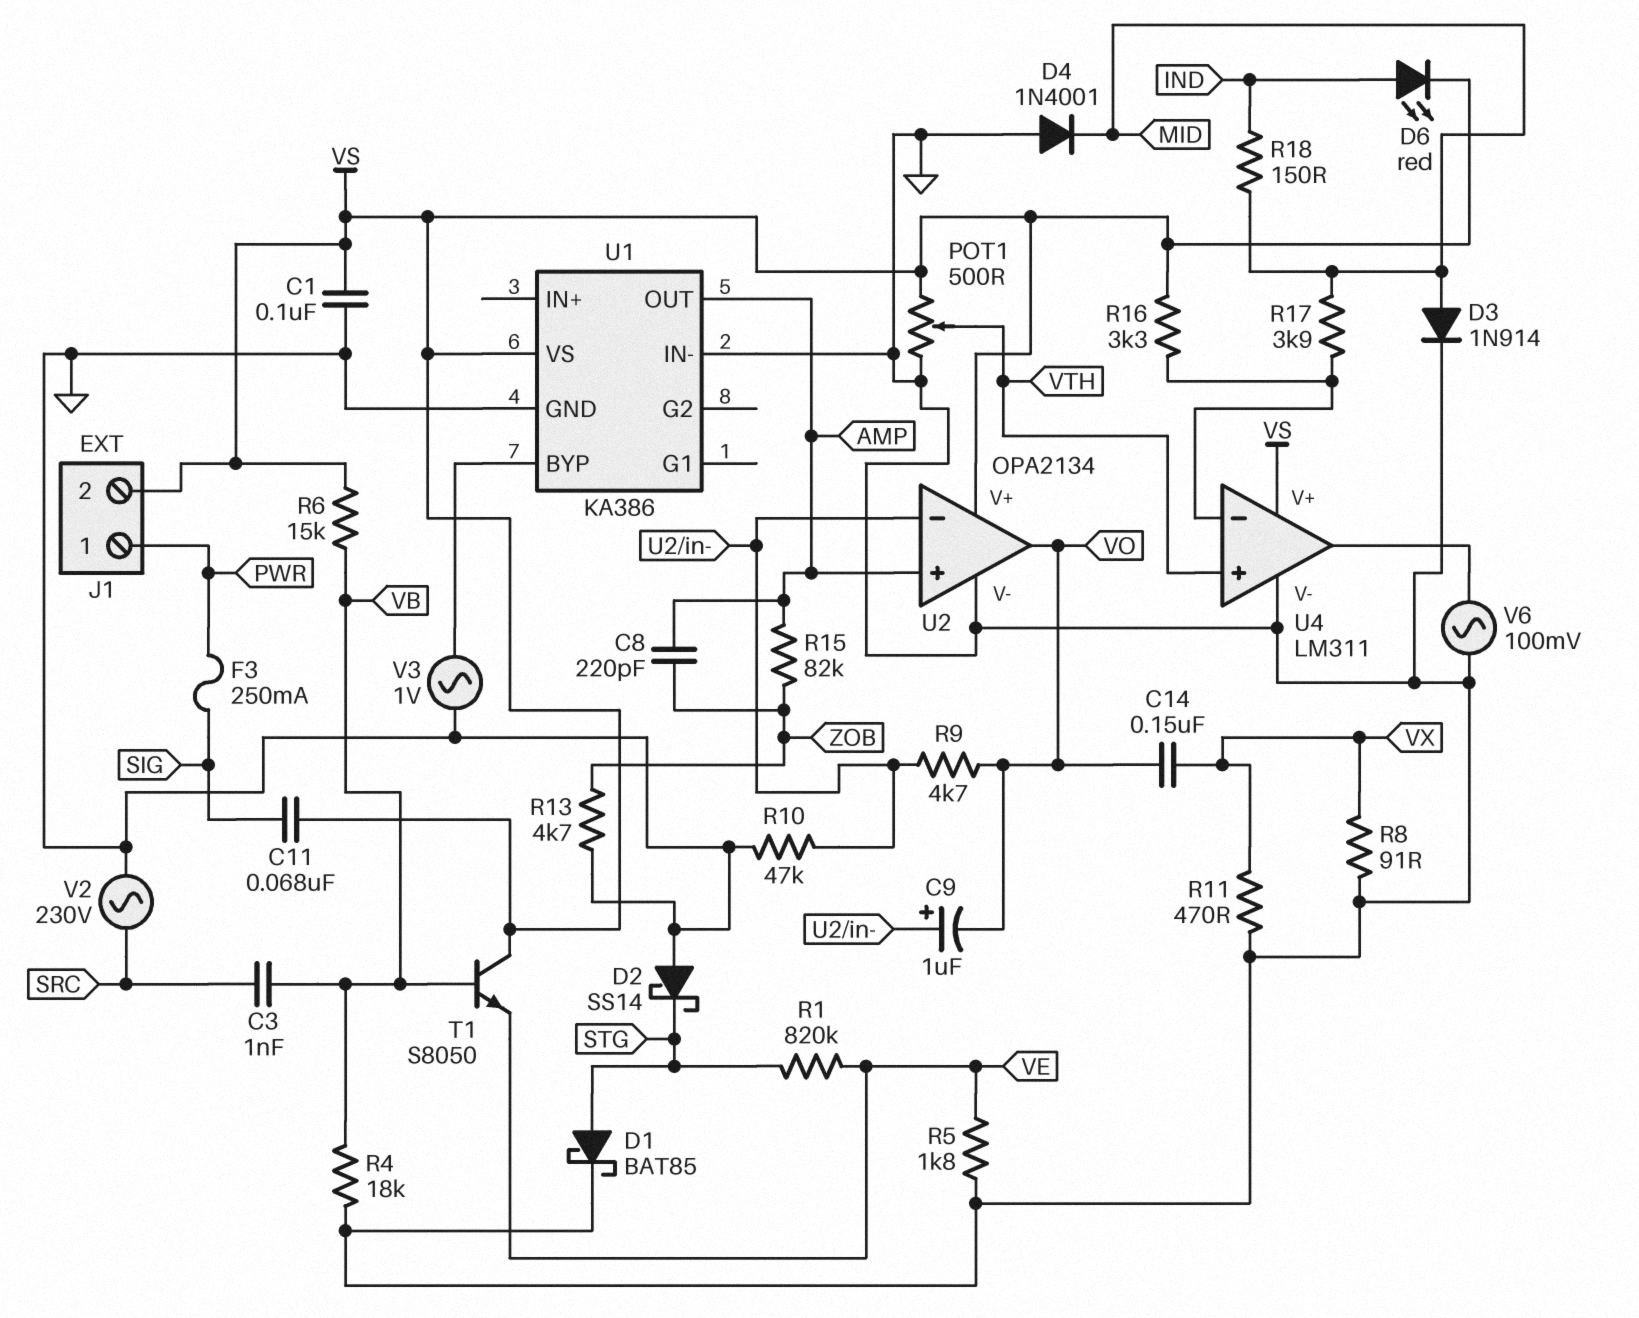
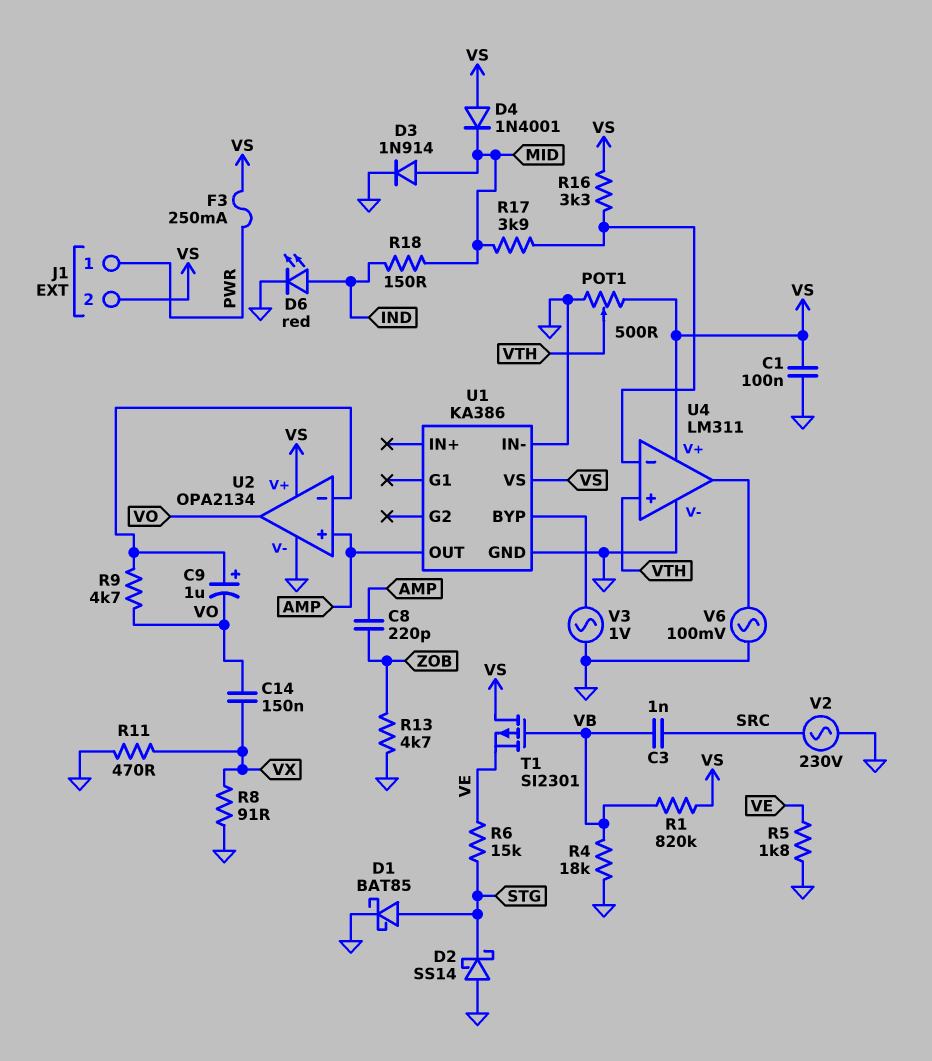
C11: 68nF (SIG, VS) -> none
D4: diode 1N4001 (A GND, K MID) -> diode 1N4001 (A VS, K MID)
D6: LED red (A IND, K VS) -> LED red (A IND, K GND)
F3: 250mA (PWR, SIG) -> 250mA (PWR, VS)
R1: 820k (STG, VE) -> 820k (VB, VS)
R6: 15k (VB, VS) -> 15k (STG, VE)
R10: 47k (GND, U2/in-) -> none
R15: 82k (AMP, ZOB) -> none
T1: NPN S8050 (B VB, C VS, E VE) -> PMOS SI2301 (G VB, D VS, S VE)

